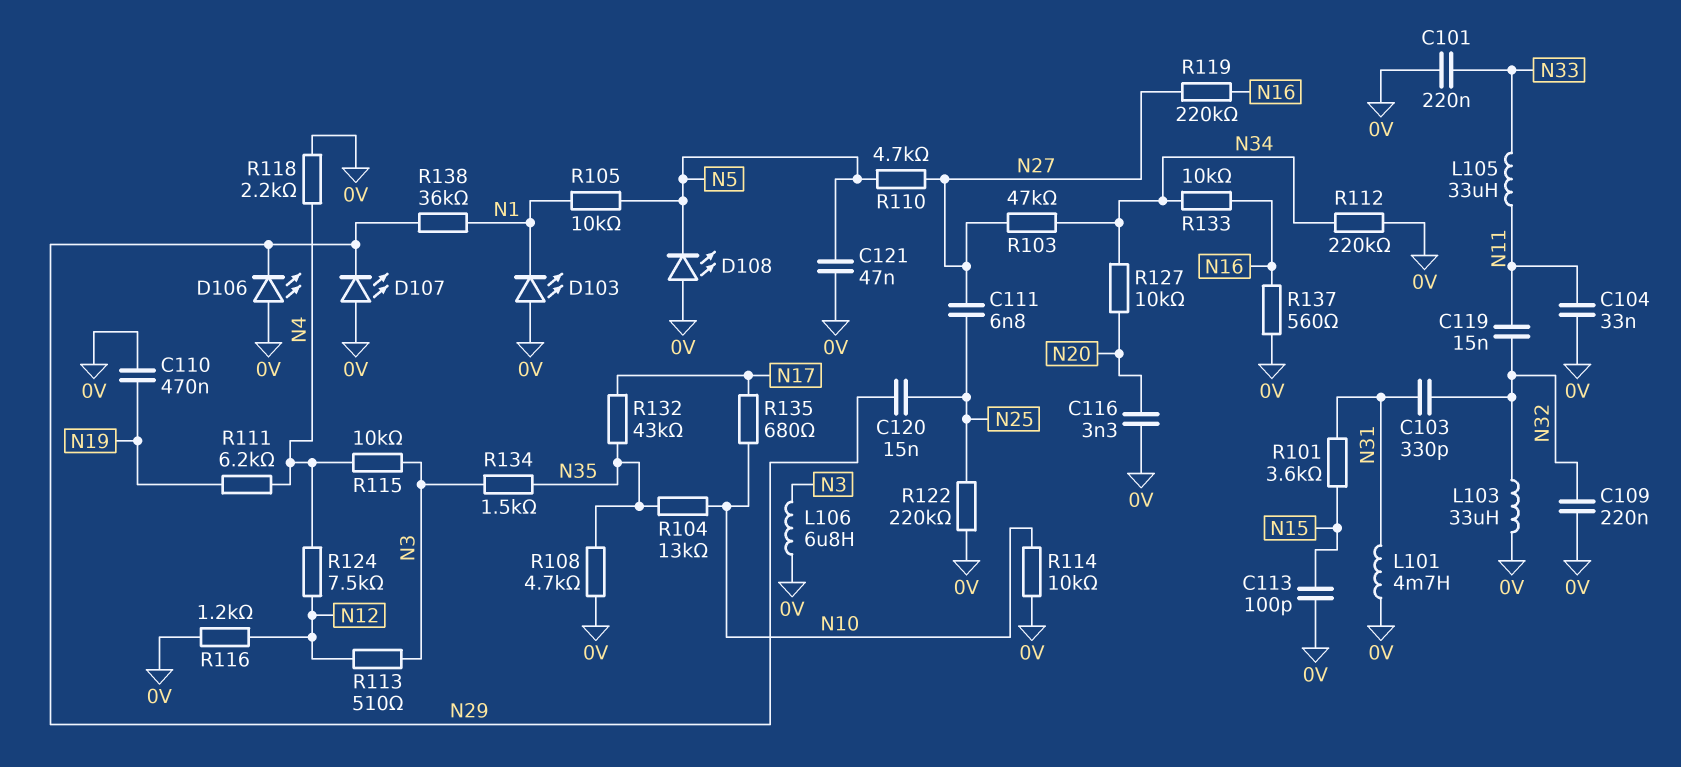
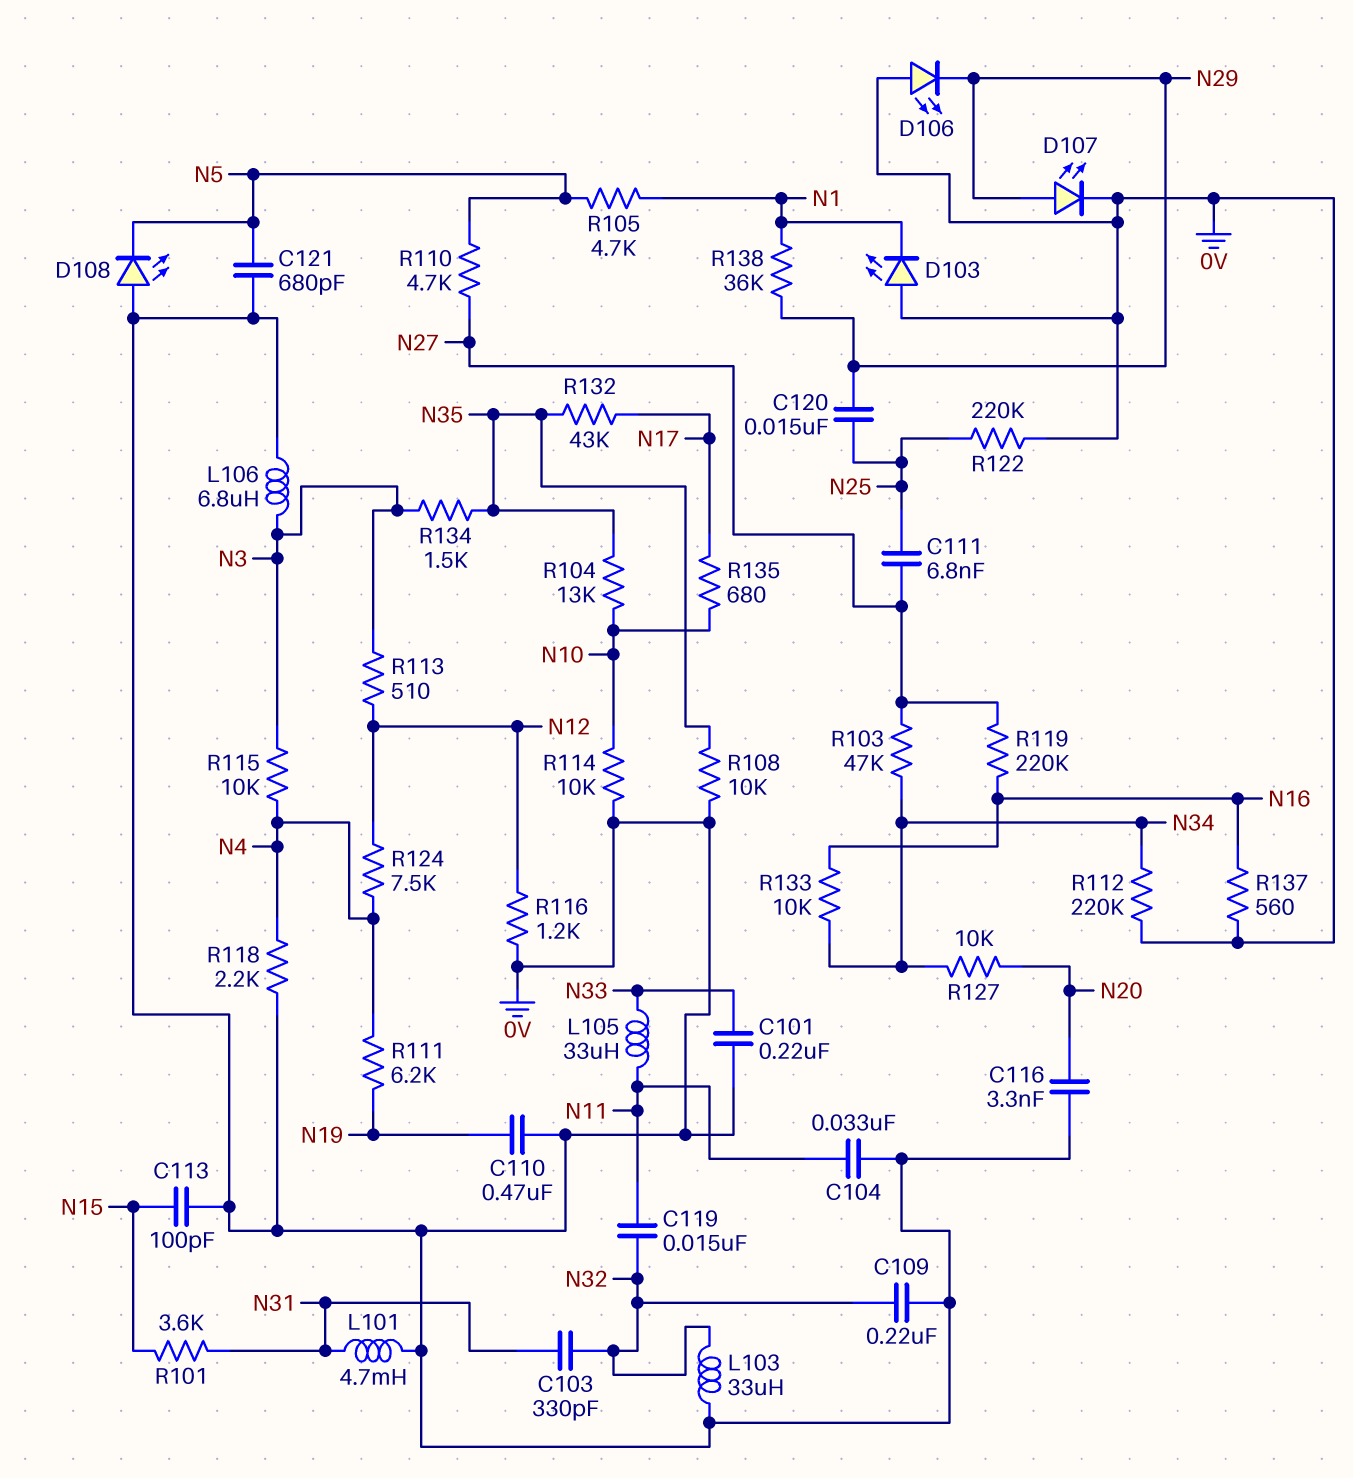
C121: 47nF (0V, N5) -> 680pF (0V, N5)
D107: LED (A 0V, K N29) -> LED (A N29, K 0V)
R105: 10k (N1, N5) -> 4.7k (N1, N5)
R108: 4.7k (0V, N35) -> 10k (0V, N35)

